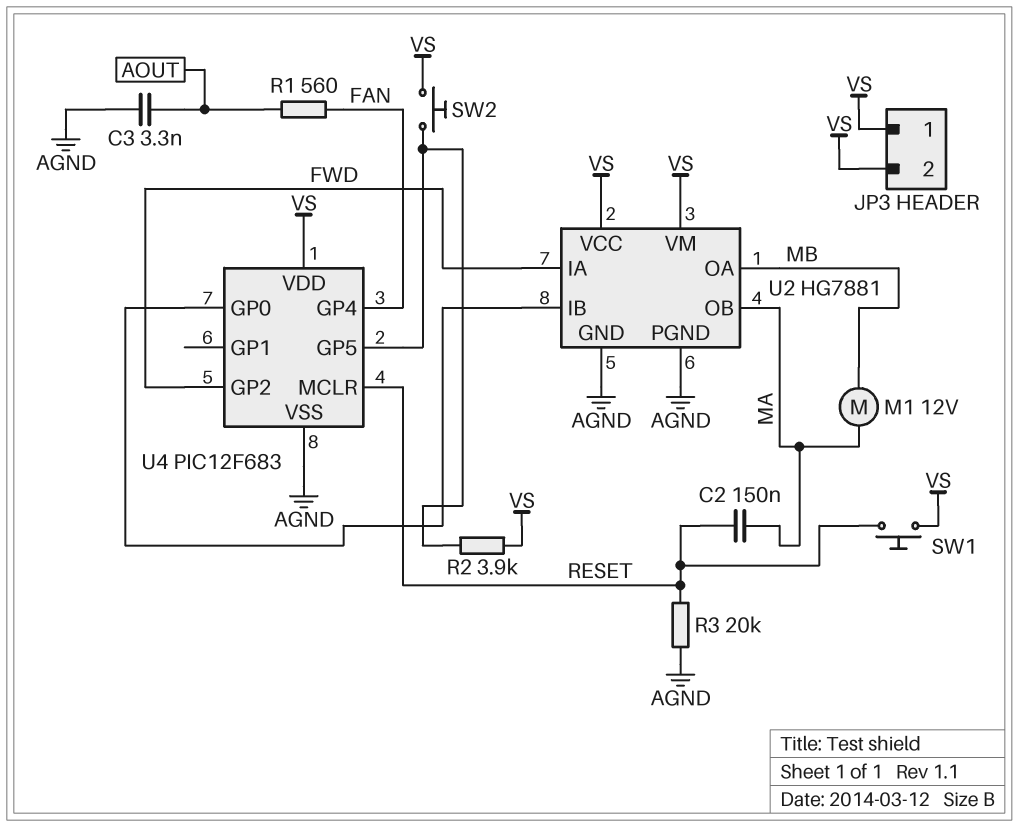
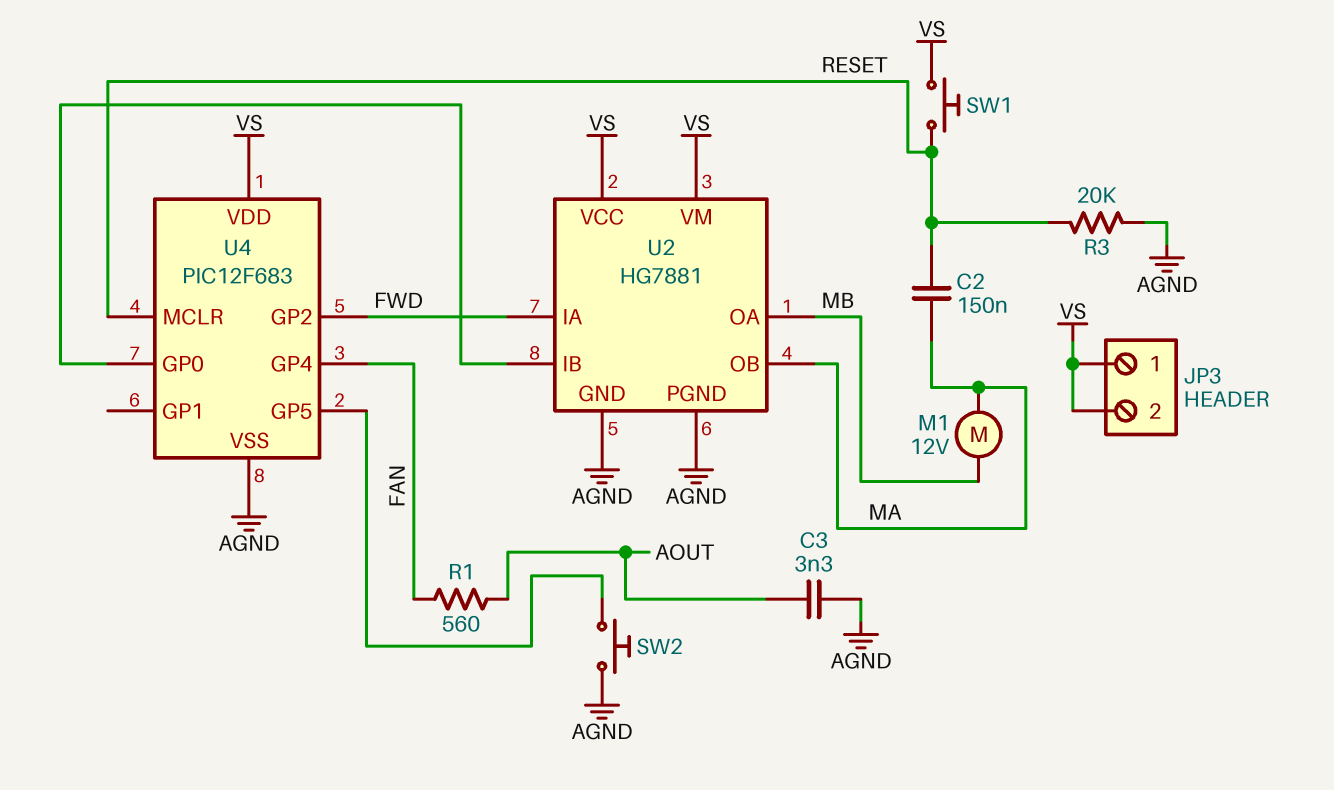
R2: 3.9k (U4/GP5, VS) -> none
SW2: button (U4/GP5, VS) -> button (AGND, U4/GP5)

